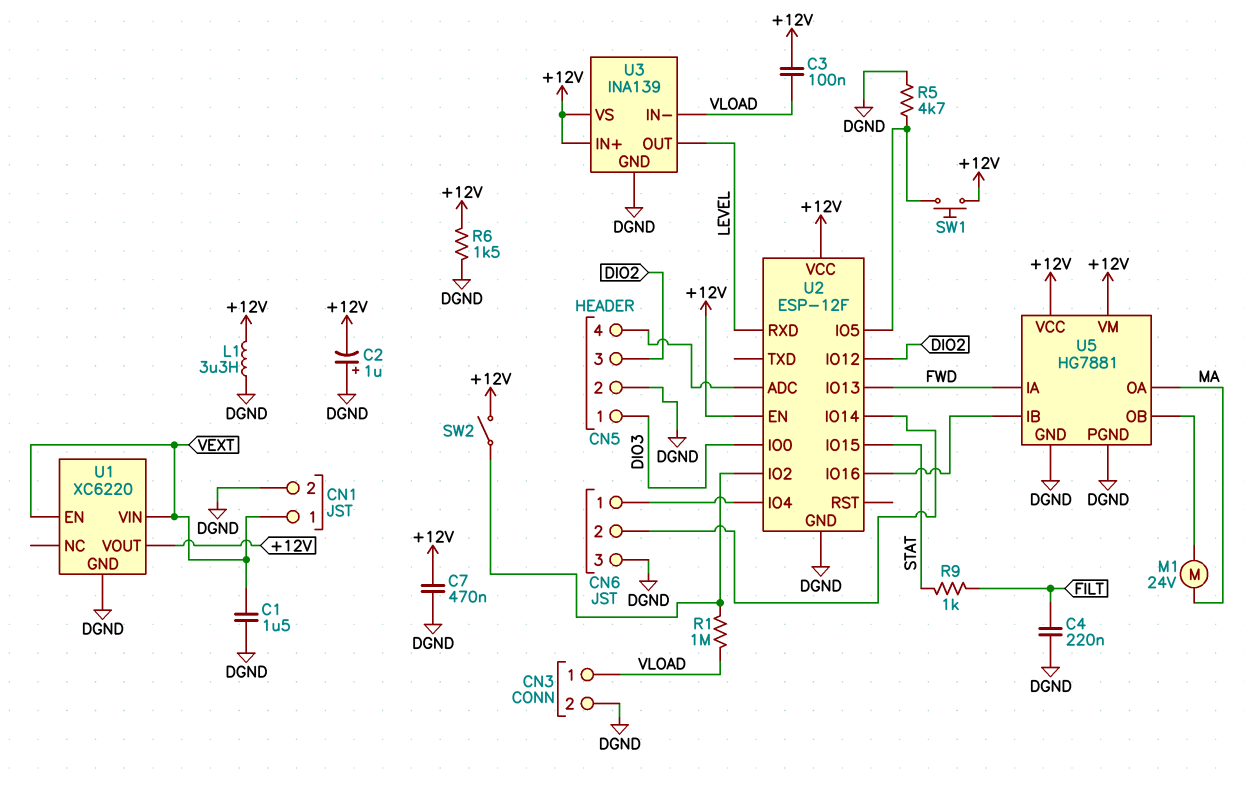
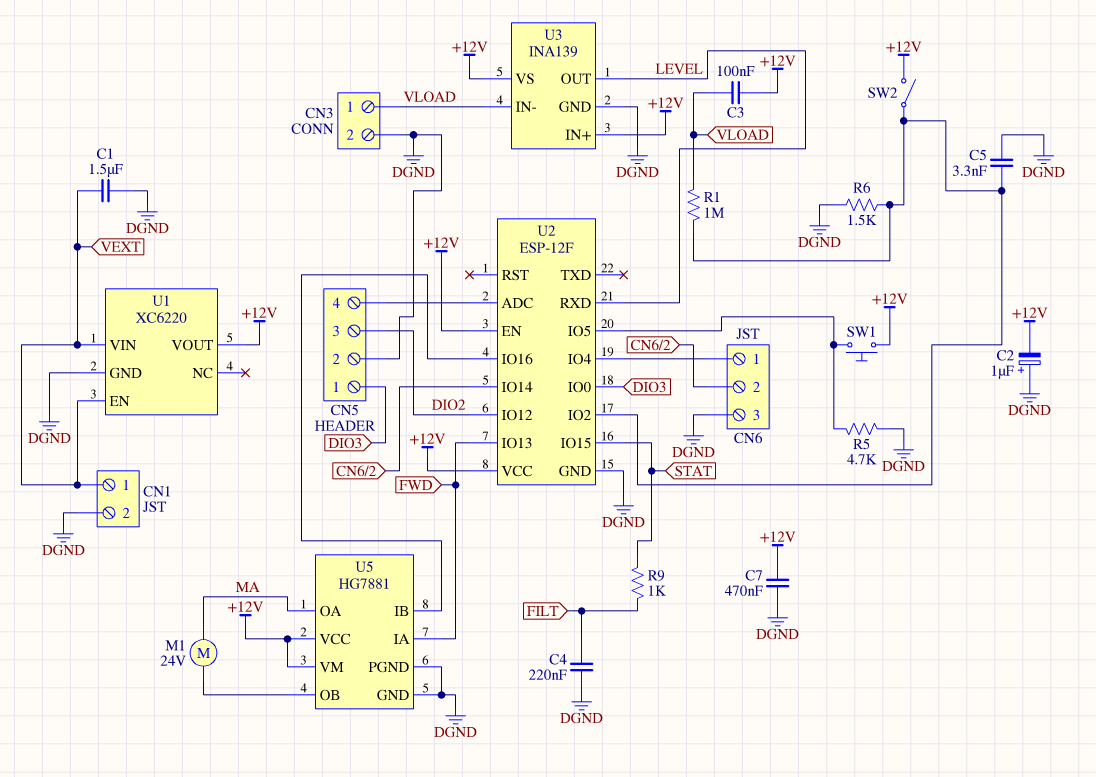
C5: none -> 3.3nF (DGND, U2/IO2)
L1: 3.3uH (+12V, DGND) -> none
R6: 1.5k (+12V, DGND) -> 1.5k (DGND, U2/IO2)

